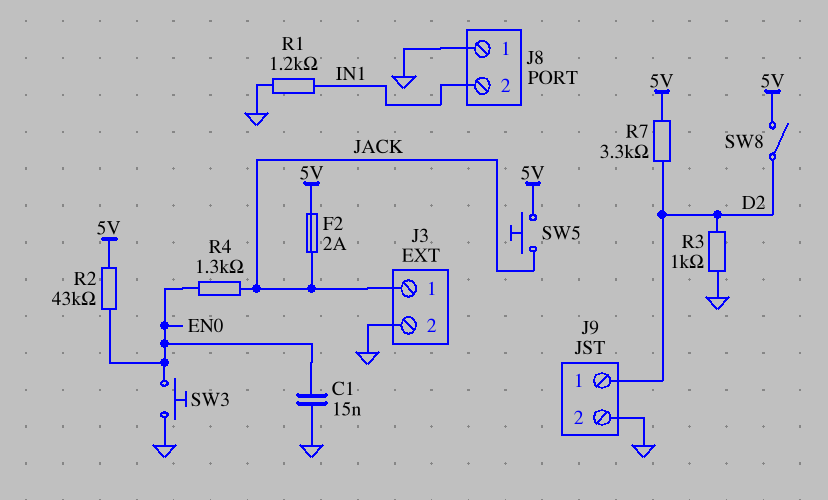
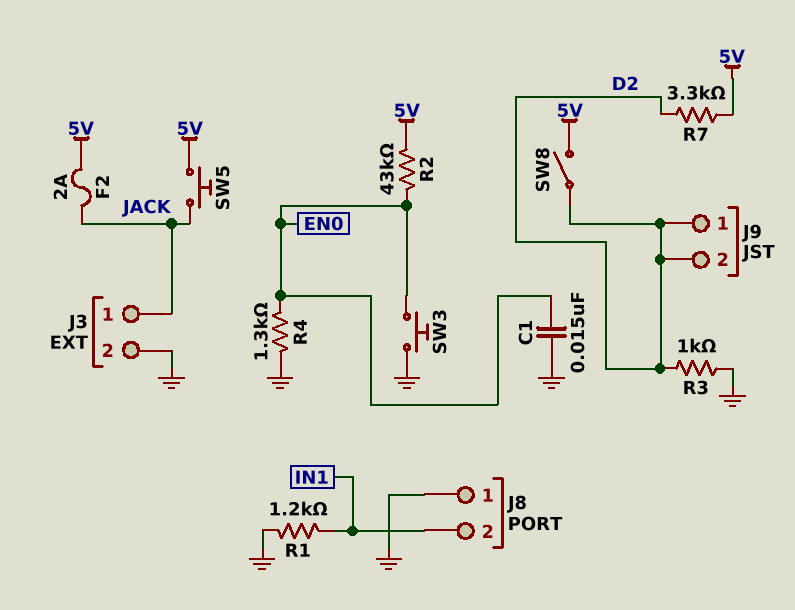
J9 pin 2: GND -> D2
R4: 1.3k (EN0, JACK) -> 1.3k (EN0, GND)

